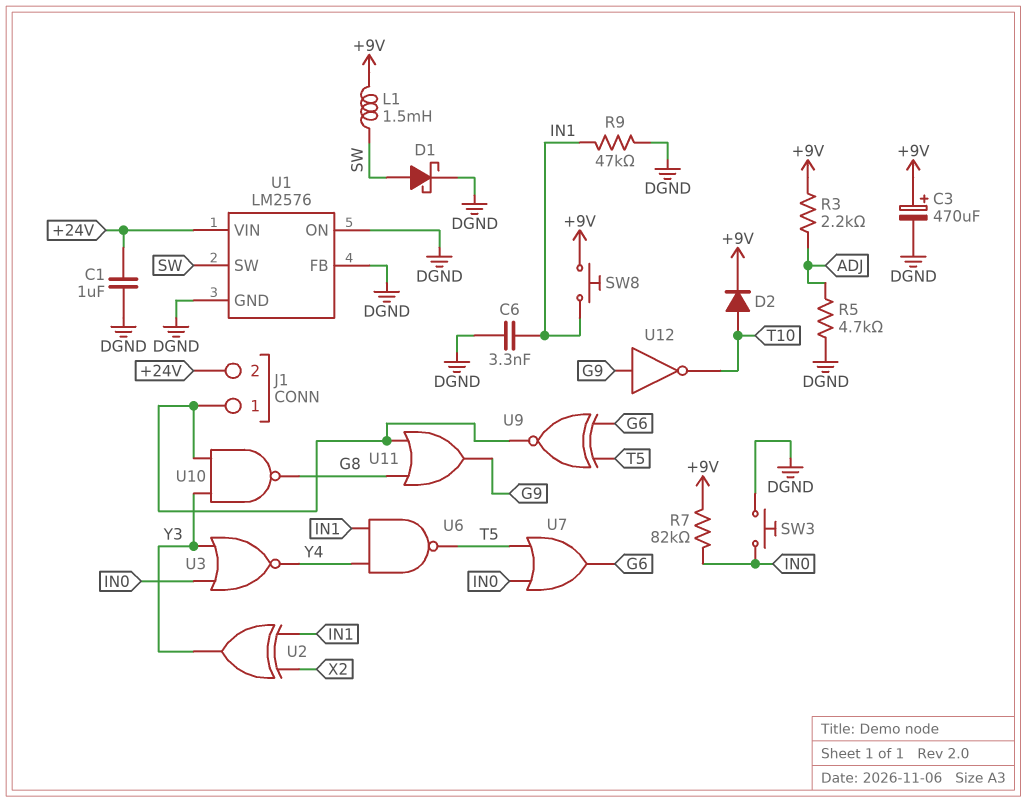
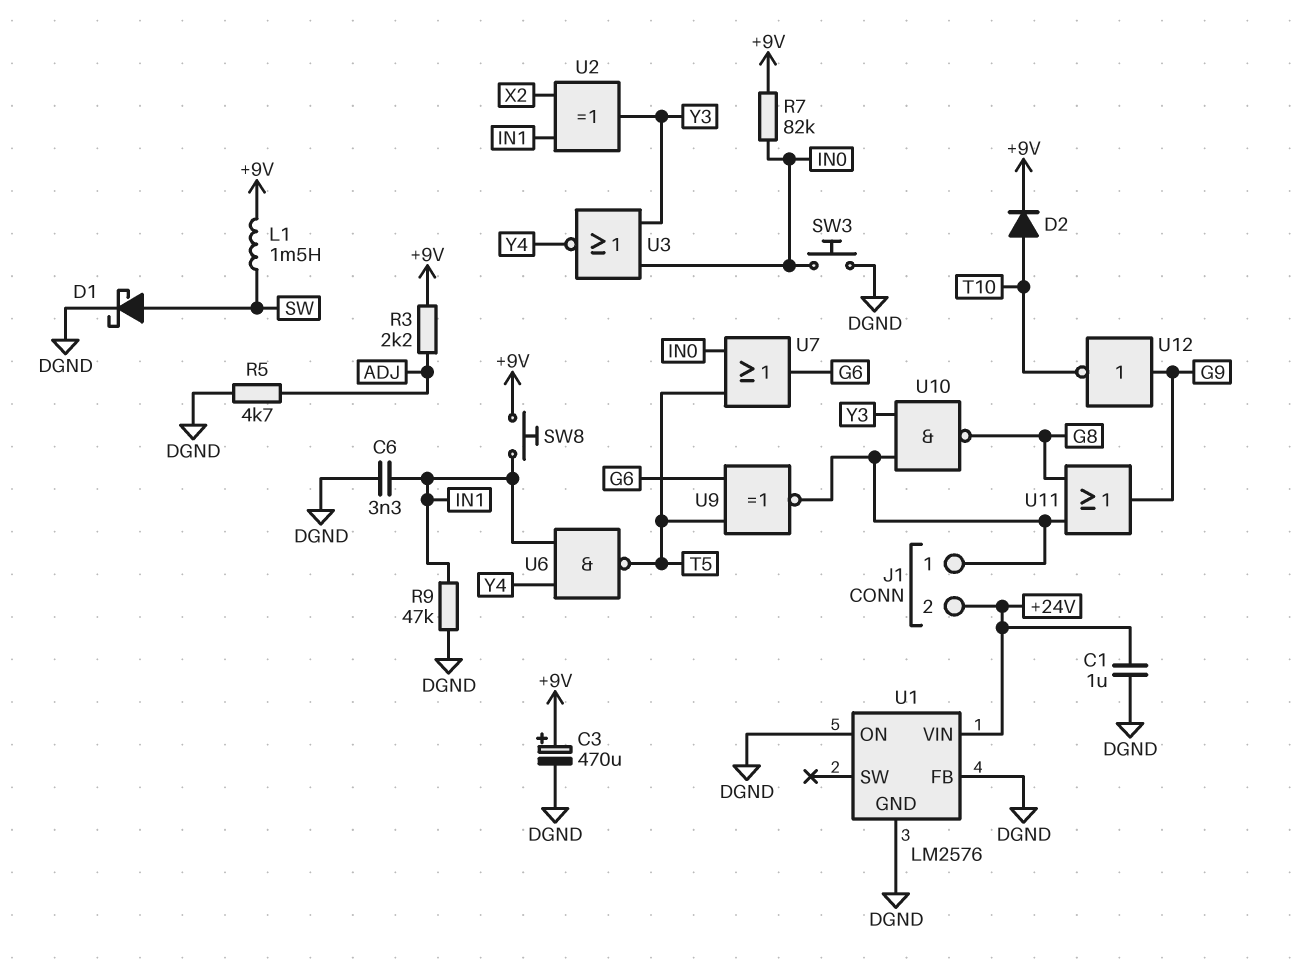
U1 pin SW: SW -> none

